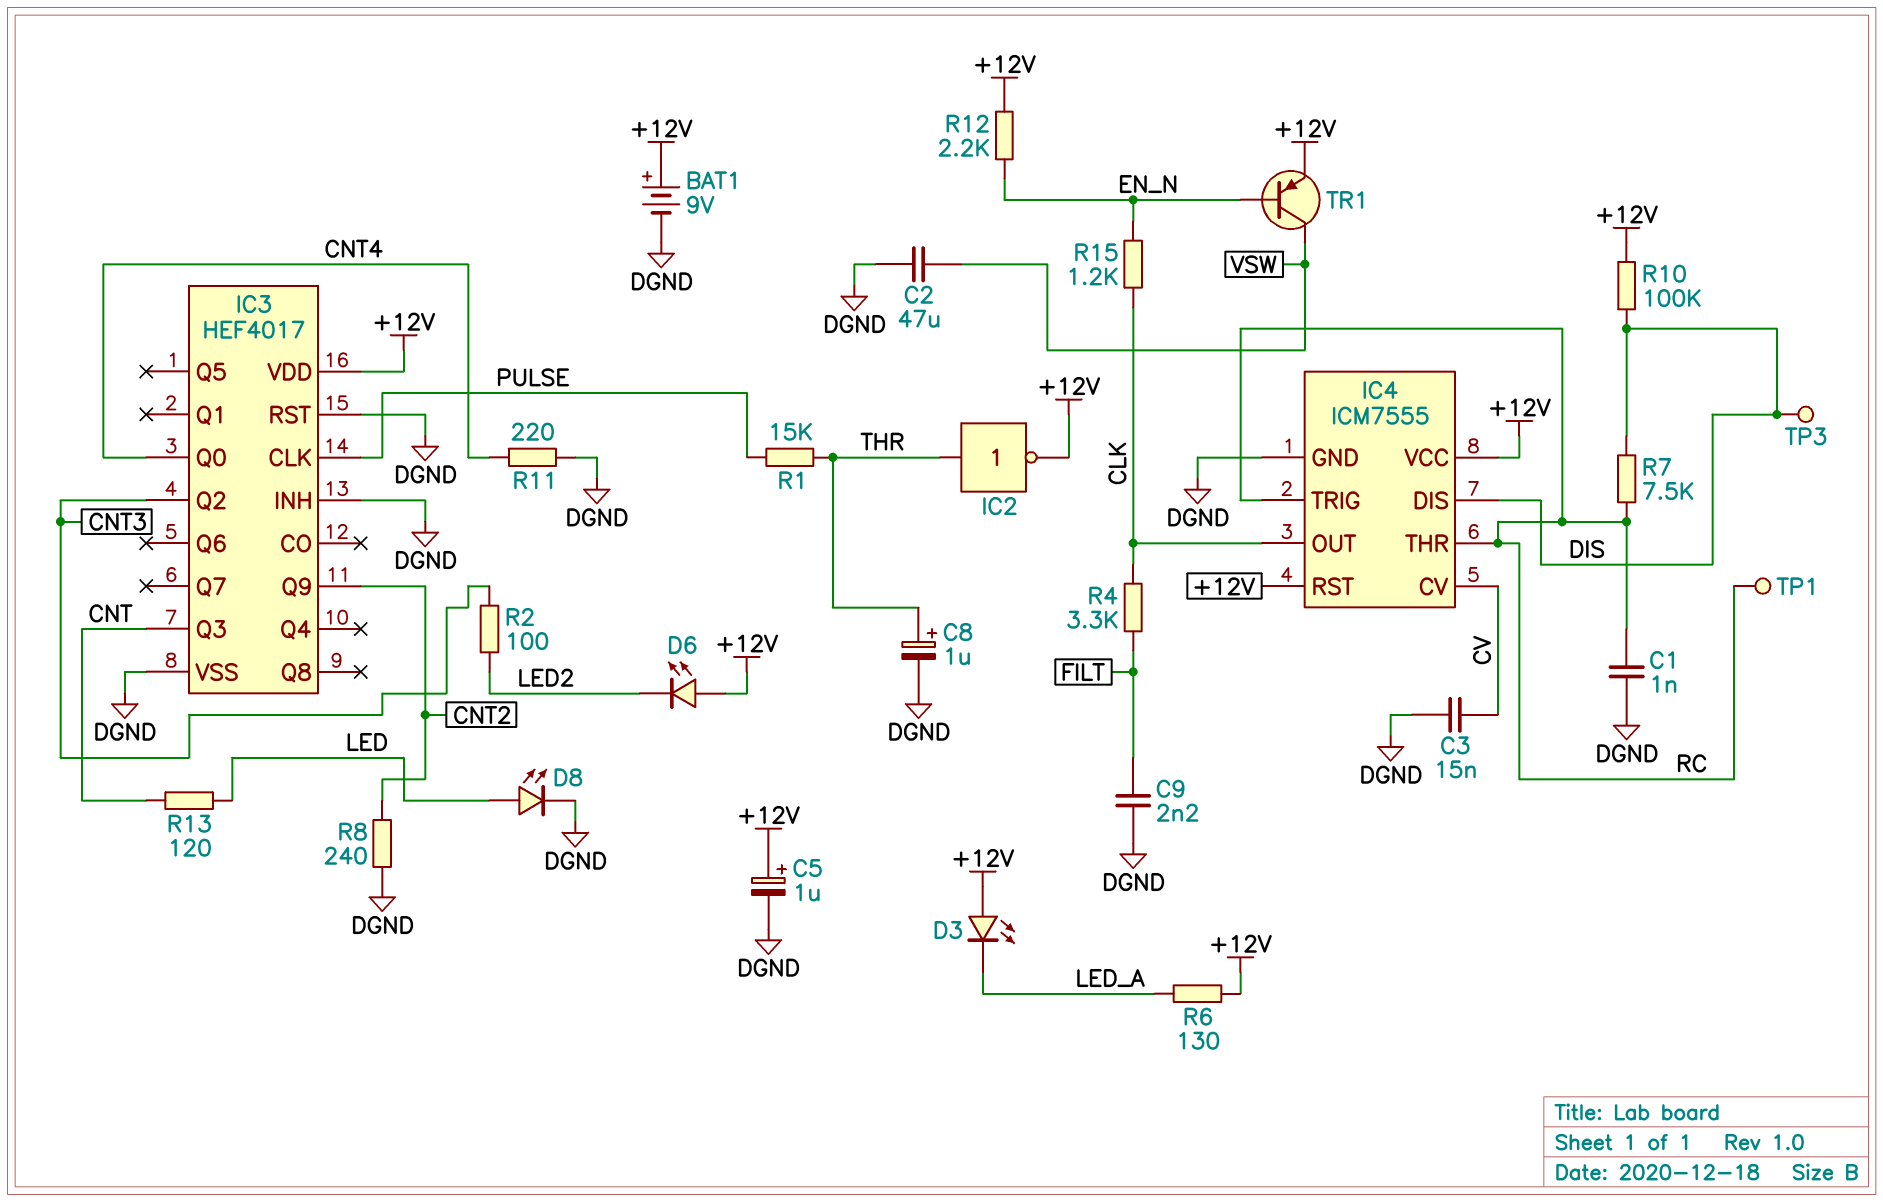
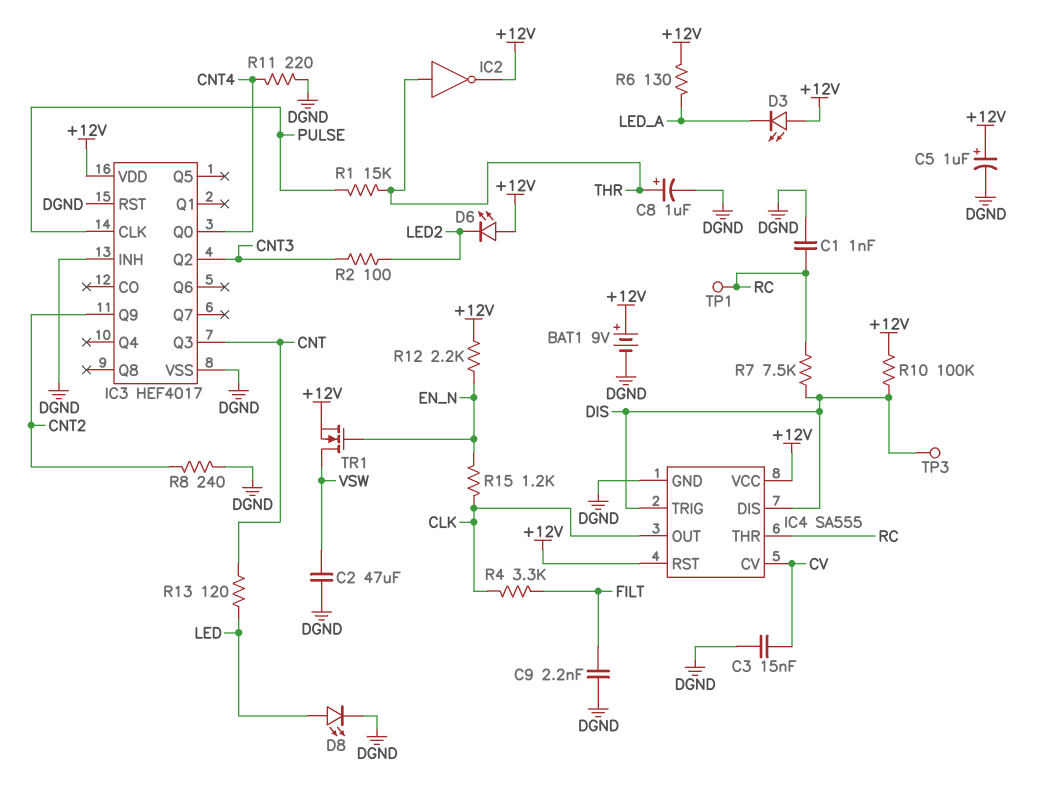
IC4: ICM7555 -> SA555
IC4 pin TRIG: RC -> DIS
TR1: PNP (B EN_N, C VSW, E +12V) -> NMOS (G EN_N, D VSW, S +12V)

